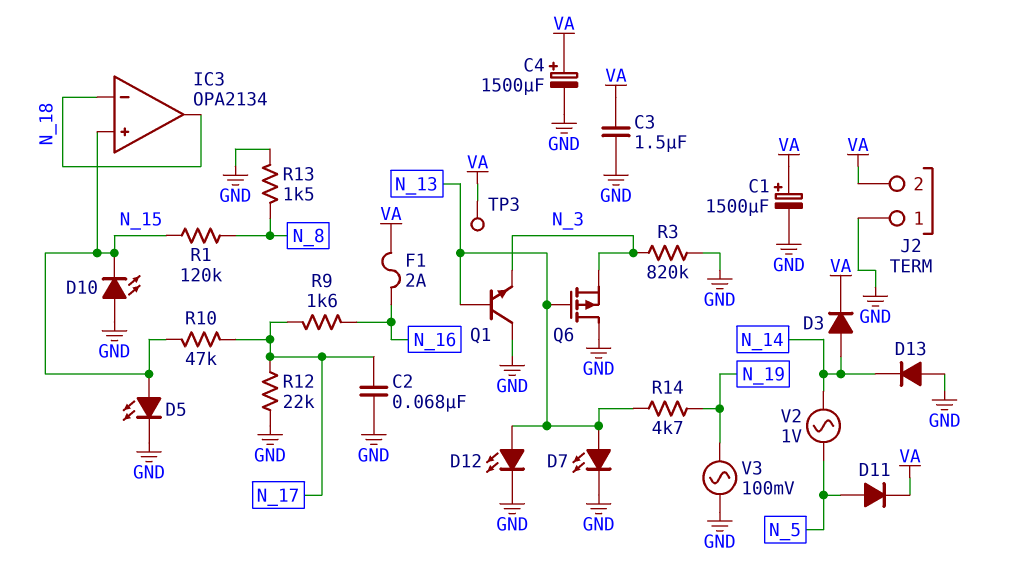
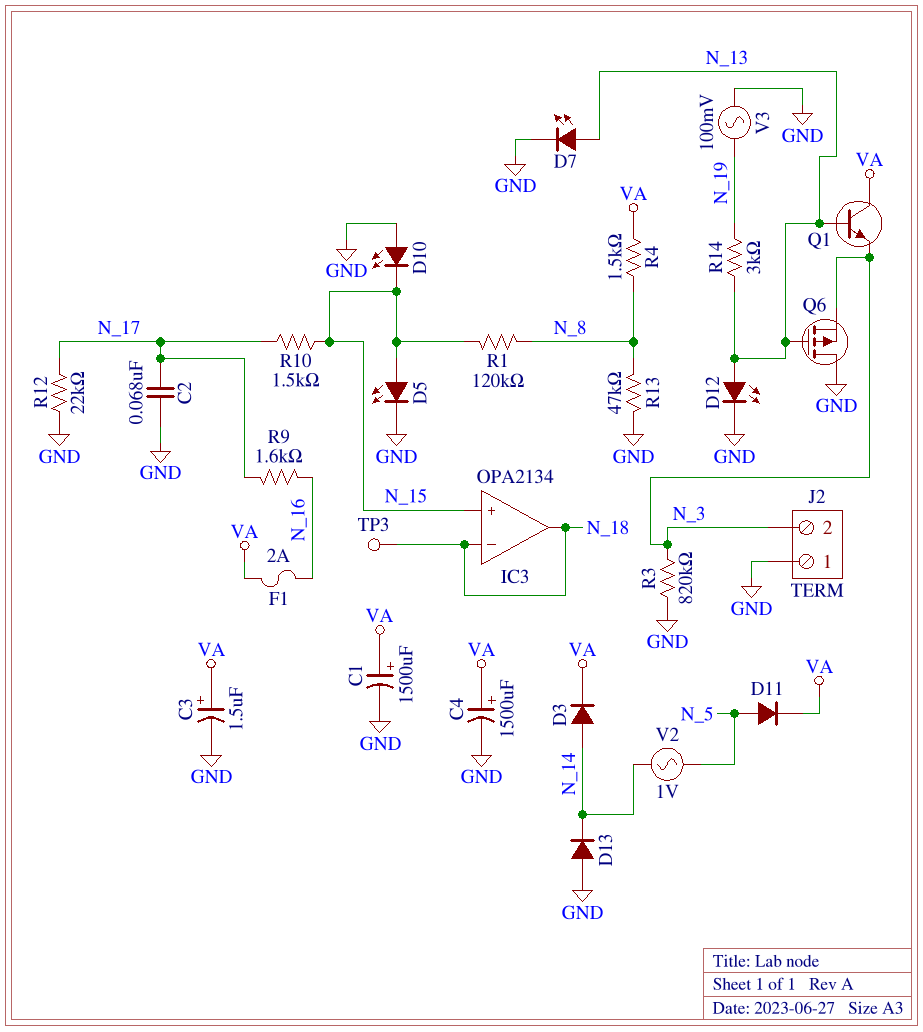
C3: 1.5uF (GND, VA) -> 1.5uF (plus VA, minus GND)
J2 pin 2: VA -> N_3
Q1: NPN (B N_13, C GND, E N_3) -> NPN (B N_13, C VA, E N_3)
R4: none -> 1.5k (N_8, VA)
R10: 47k (N_15, N_17) -> 1.5k (N_15, N_17)
R13: 1.5k (GND, N_8) -> 47k (GND, N_8)
R14: 4.7k (N_13, N_19) -> 3k (N_13, N_19)
TP3: test point (VA) -> test point (N_18)

